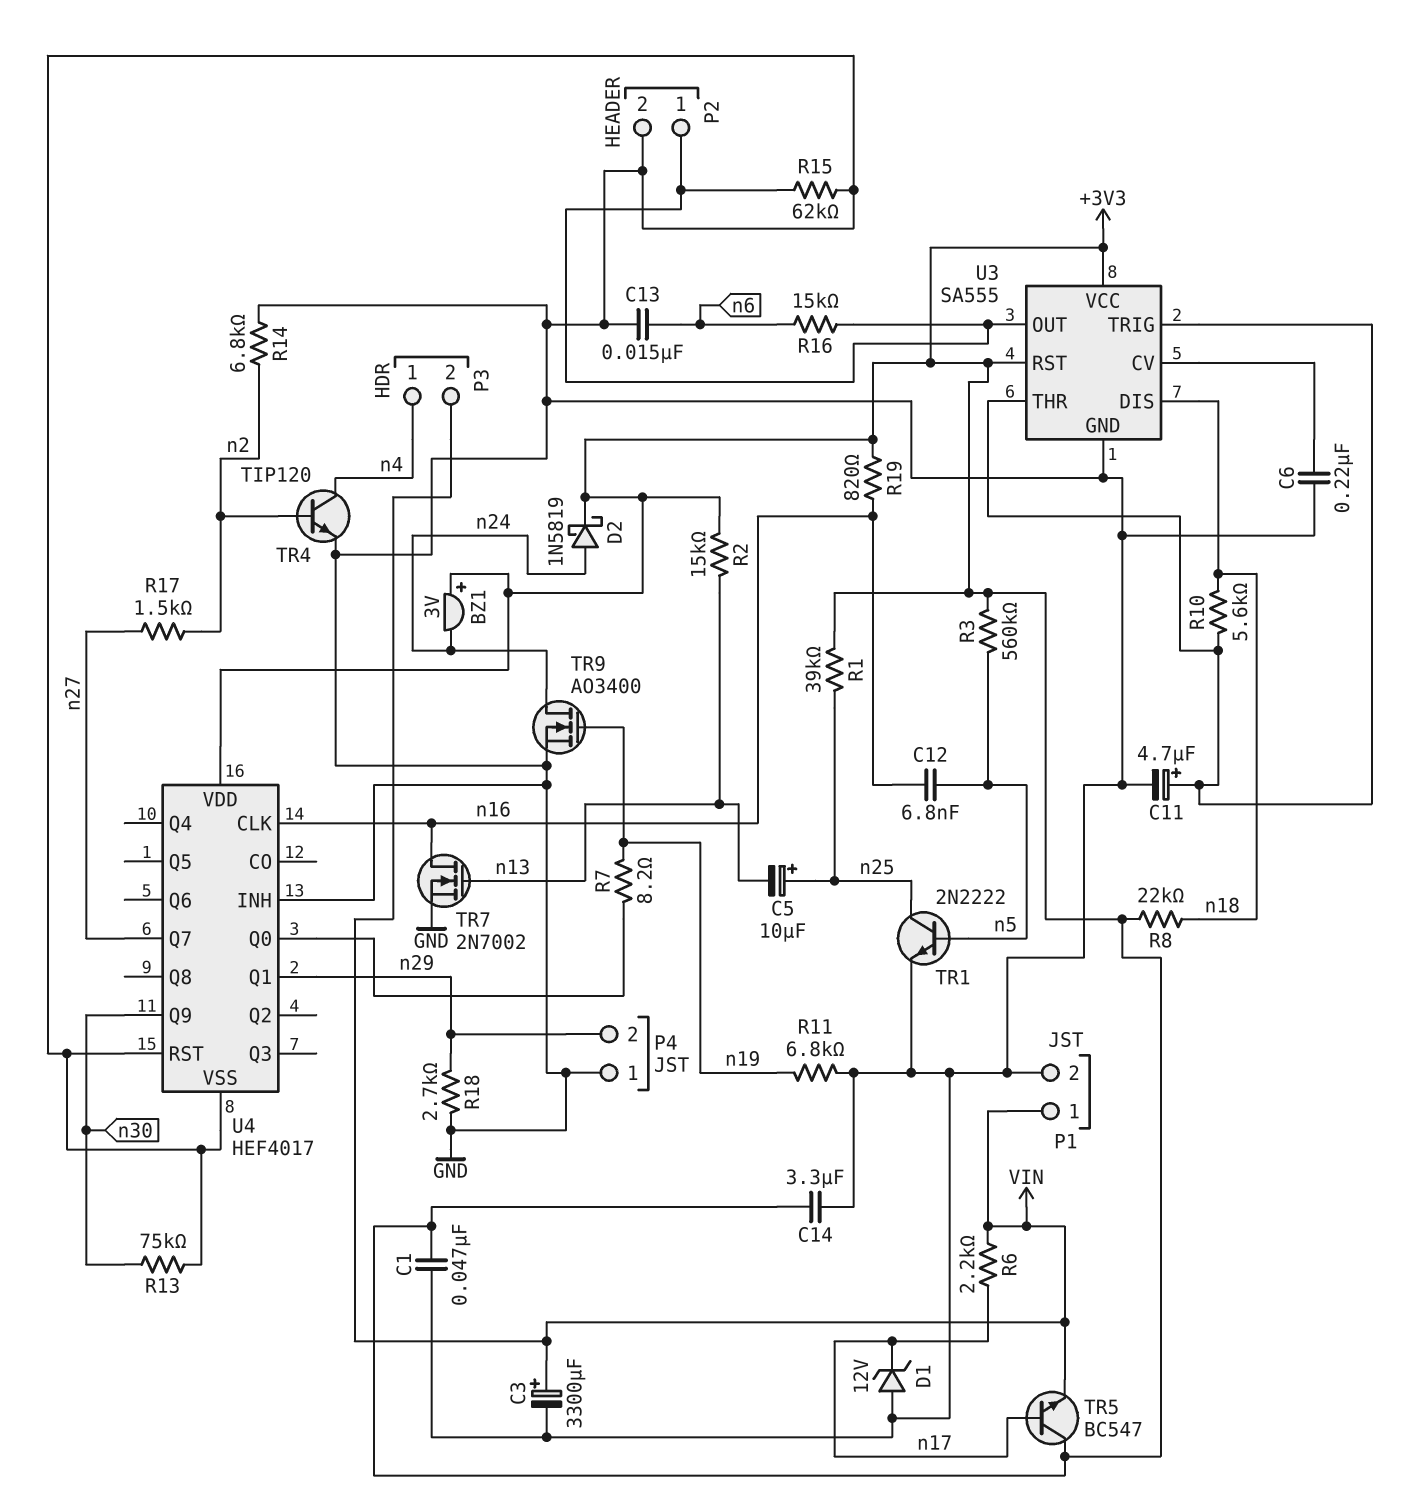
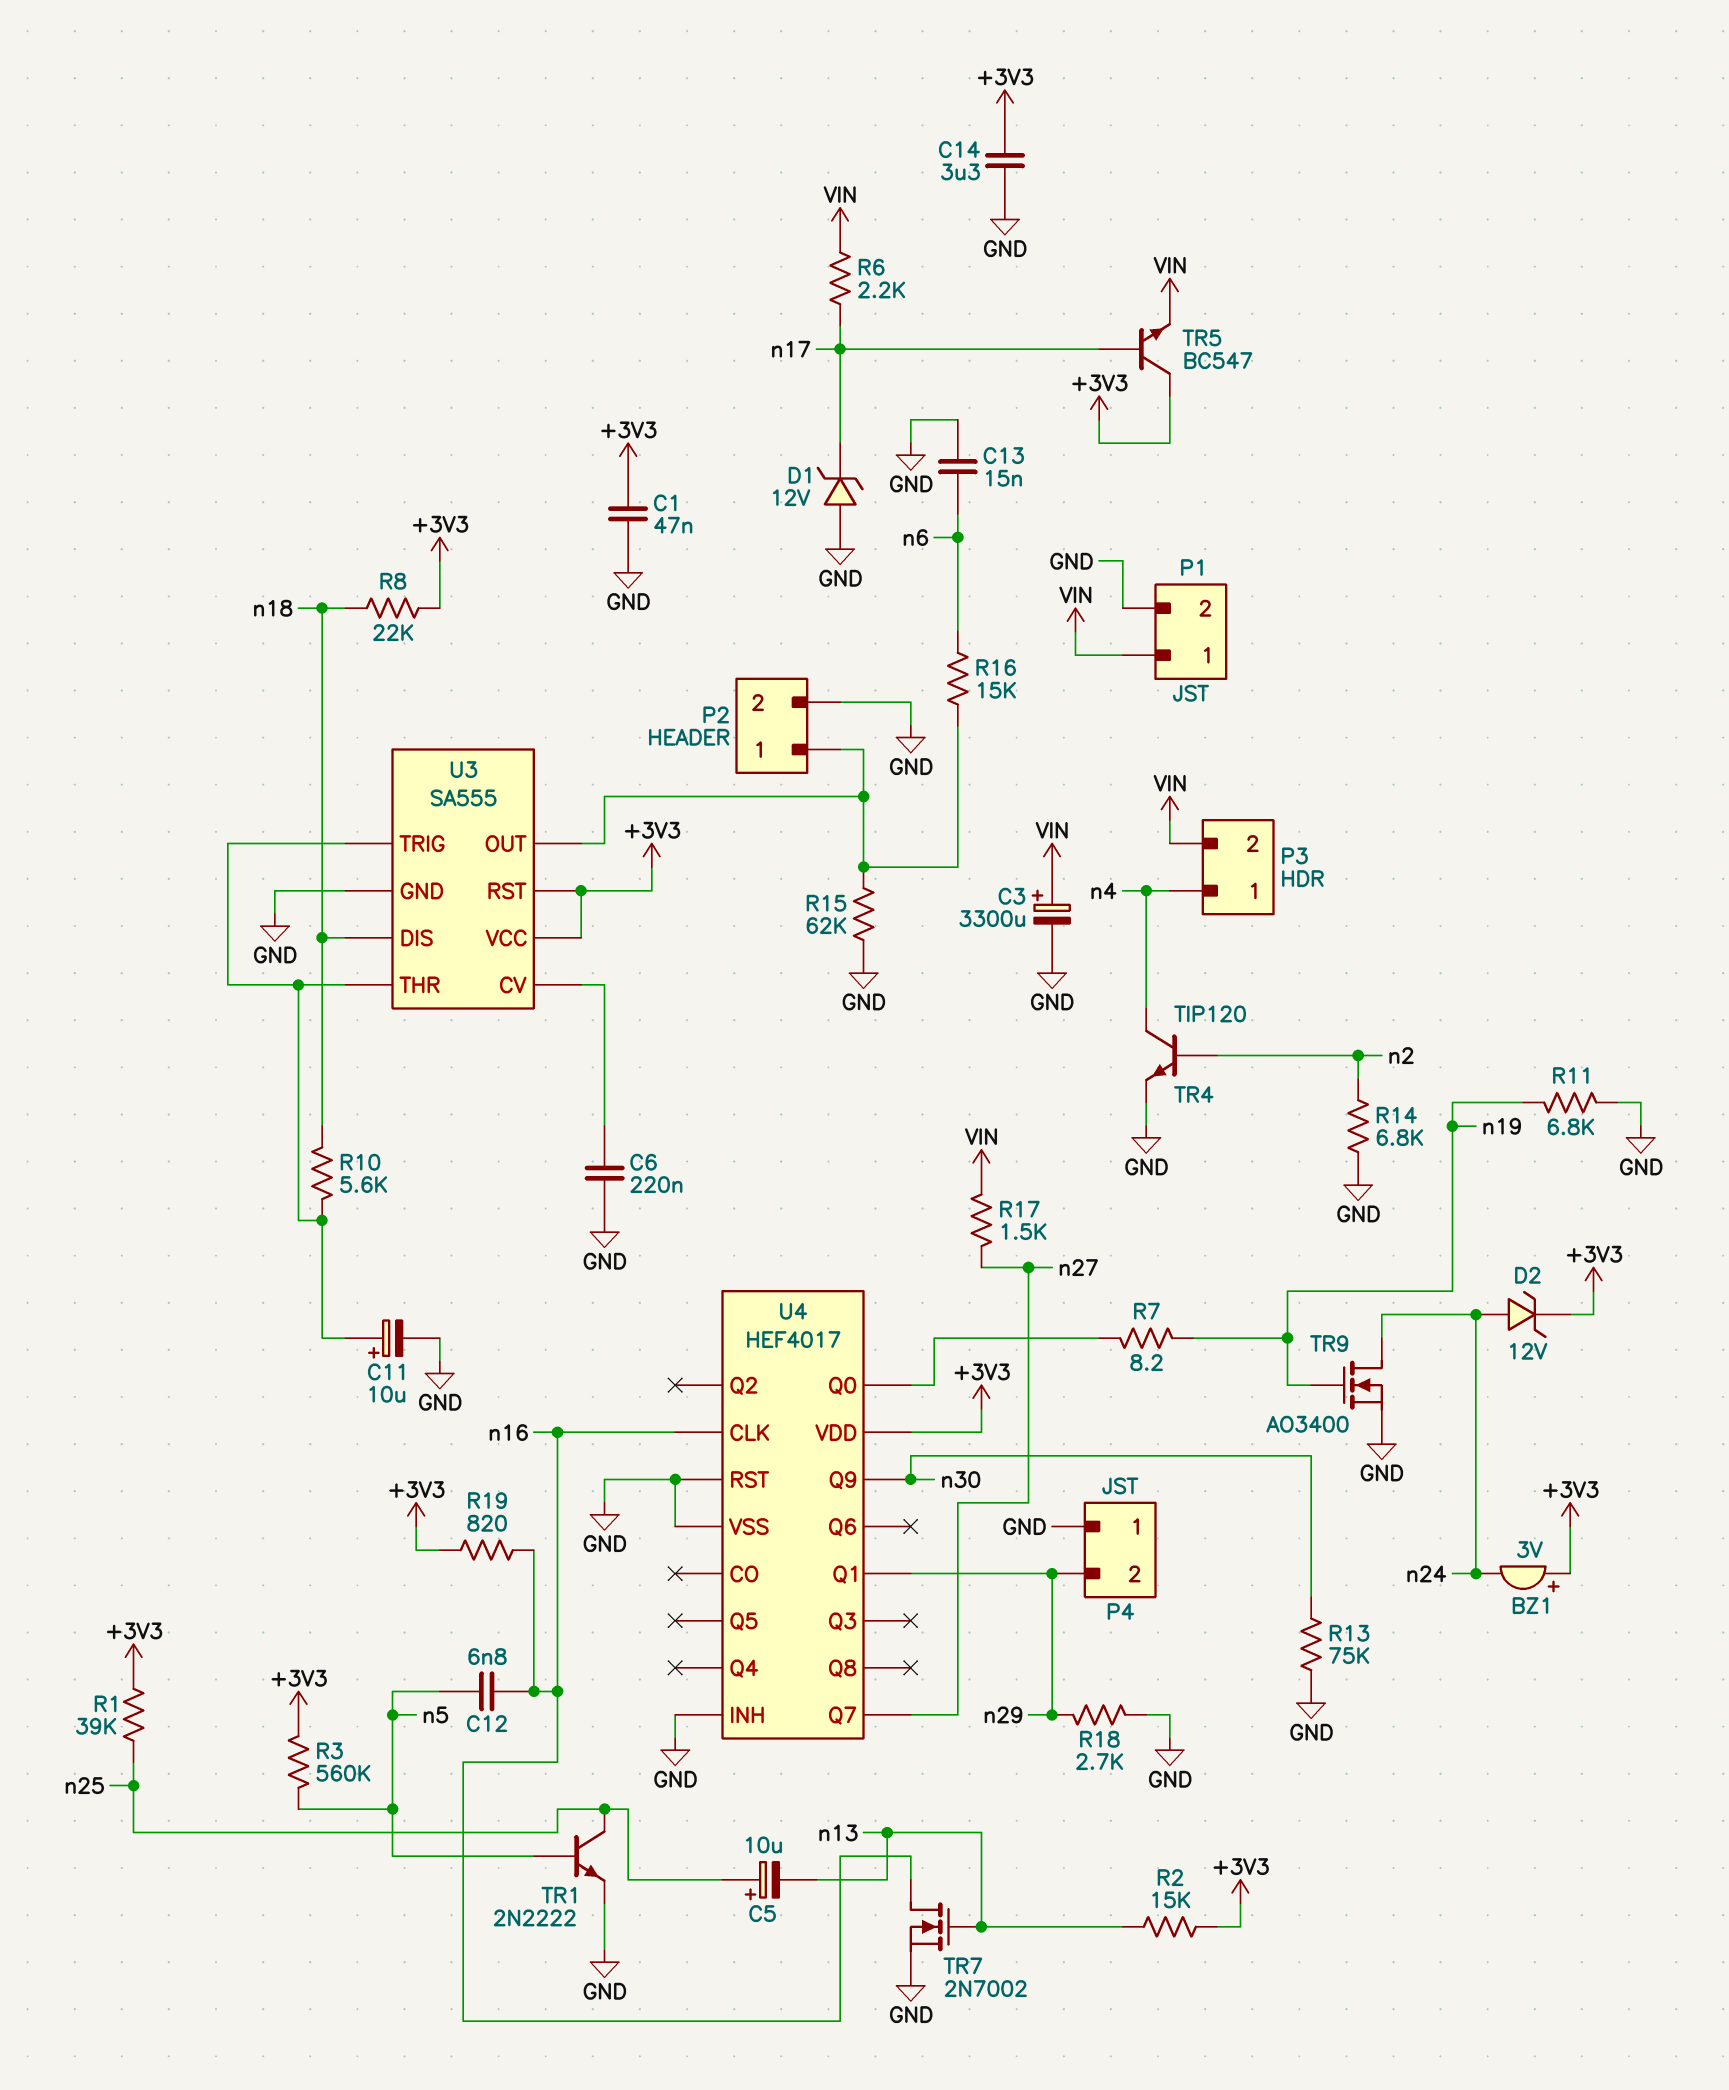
C11: 4.7uF (plus U3/THR, minus GND) -> 10uF (plus U3/THR, minus GND)
D2: schottky 1N5819 (A n24, K +3V3) -> zener 12V (A n24, K +3V3)
R17: 1.5k (n2, n27) -> 1.5k (VIN, n27)

